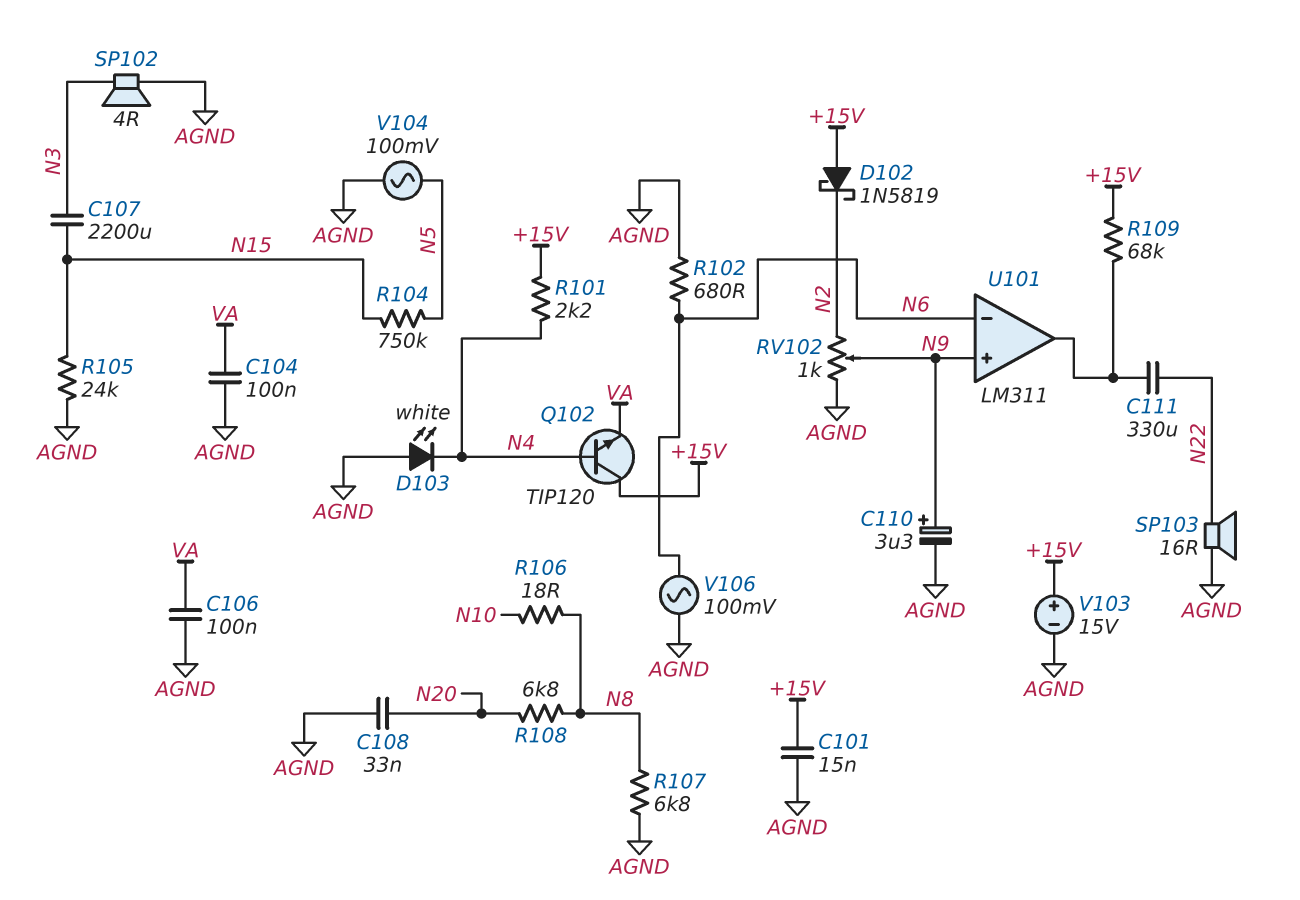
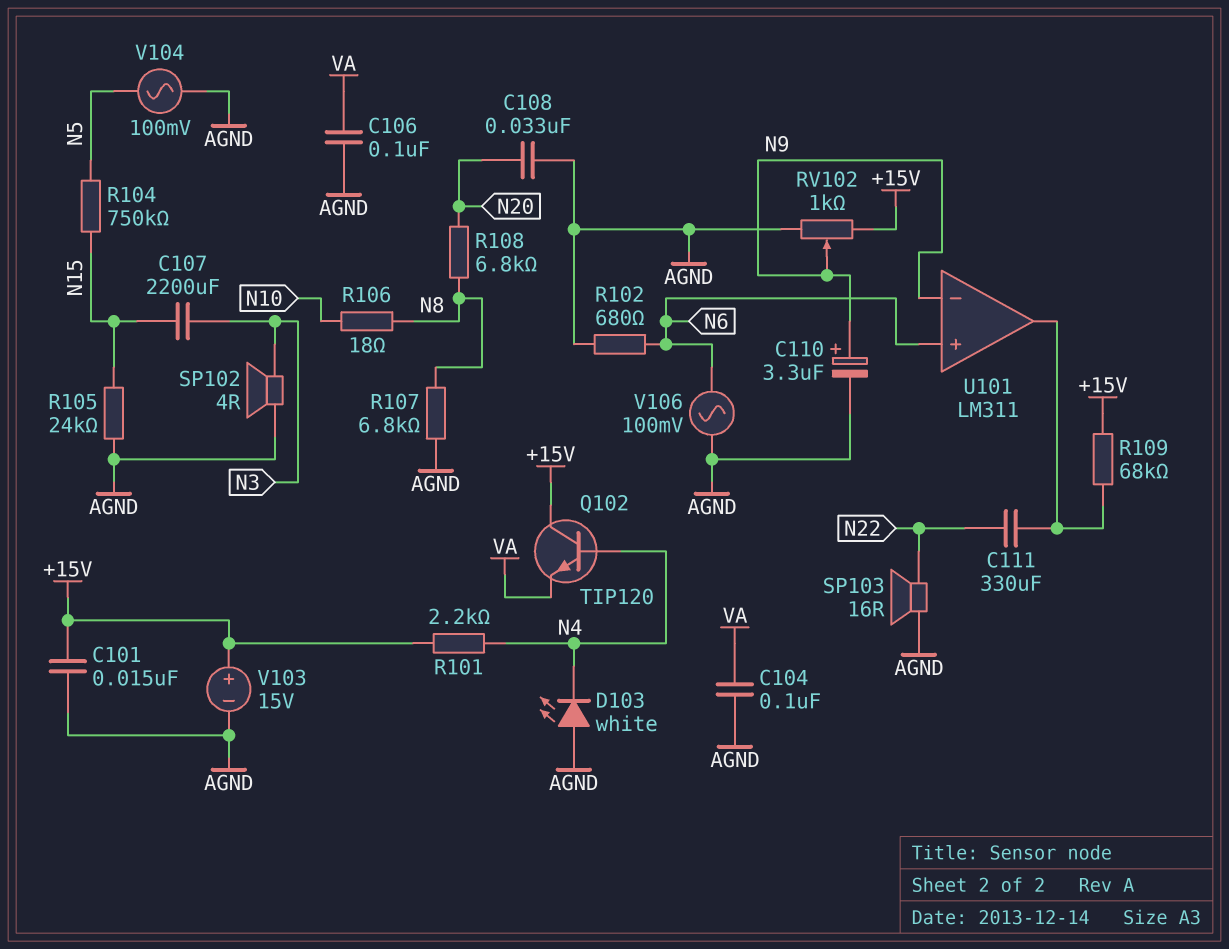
D102: schottky 1N5819 (A +15V, K N2) -> none
RV102: 1k (AGND, N2, wiper N9) -> 1k (+15V, AGND, wiper N9)
U101 pin in+: N9 -> N6
U101 pin in-: N6 -> N9

